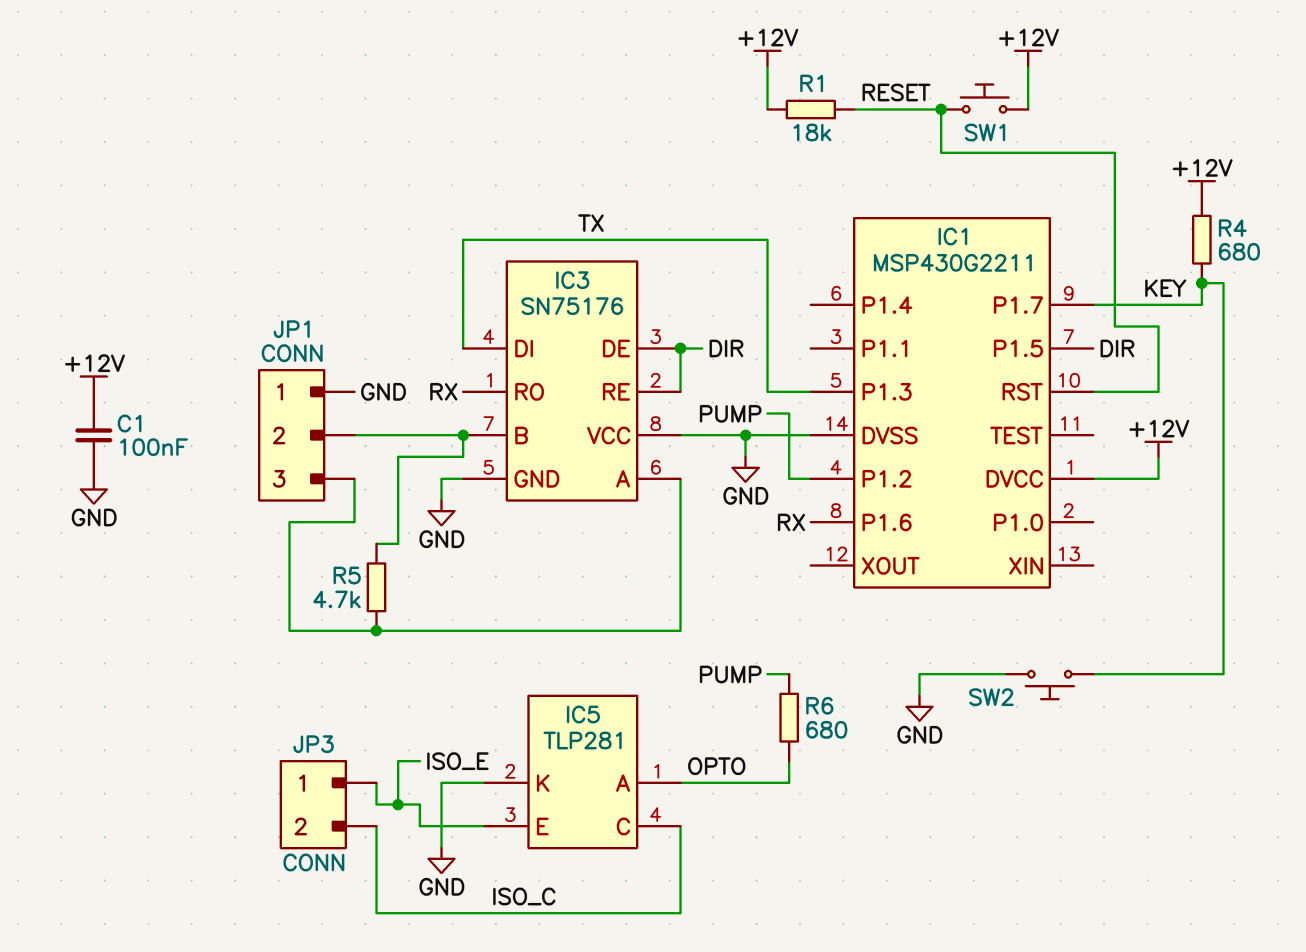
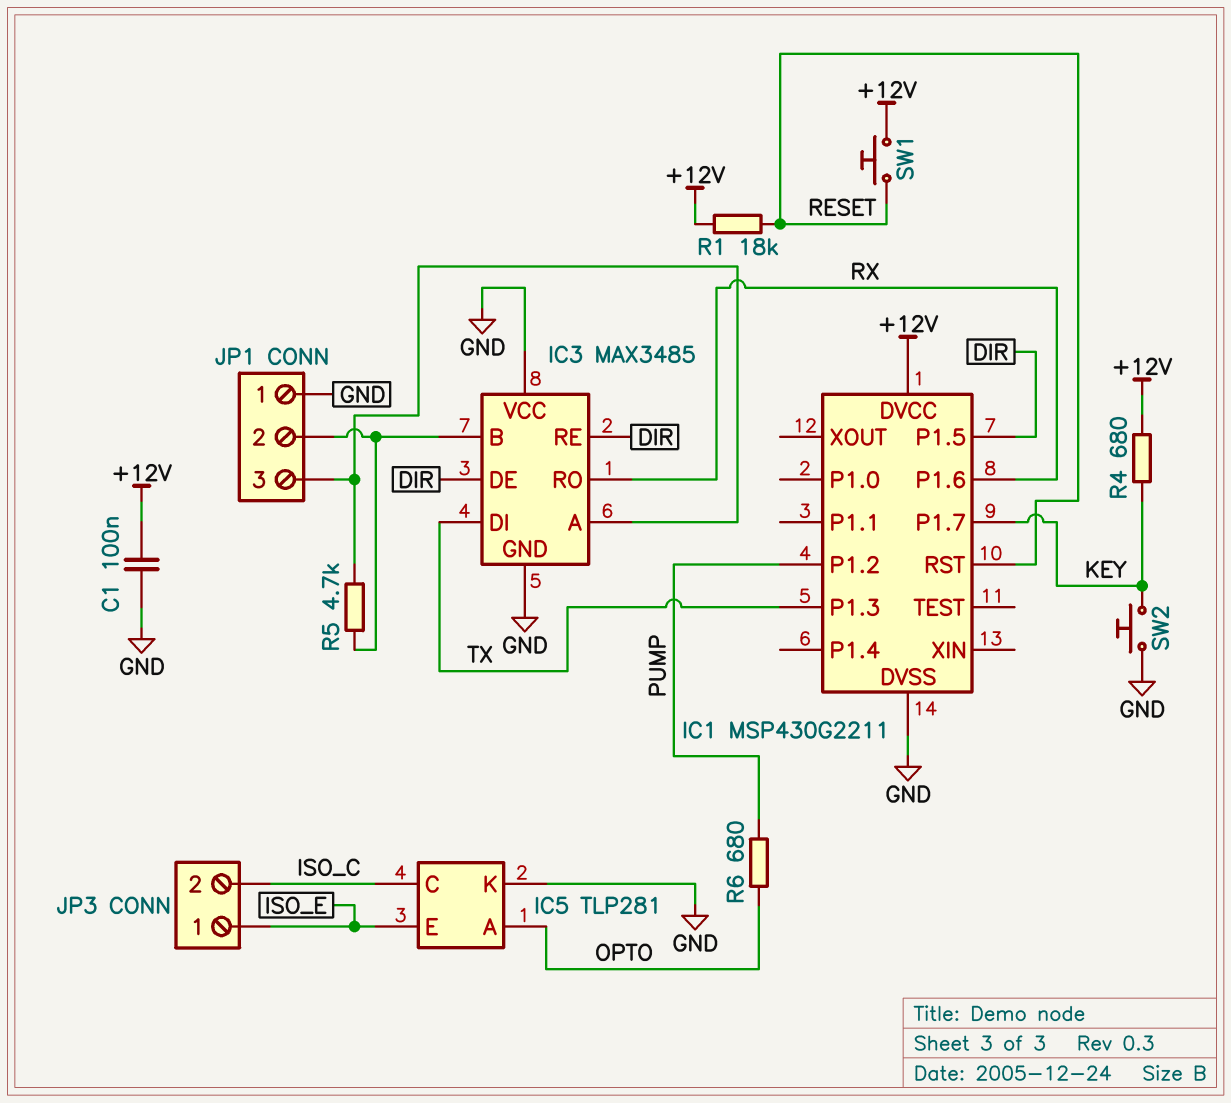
IC3: SN75176 -> MAX3485

